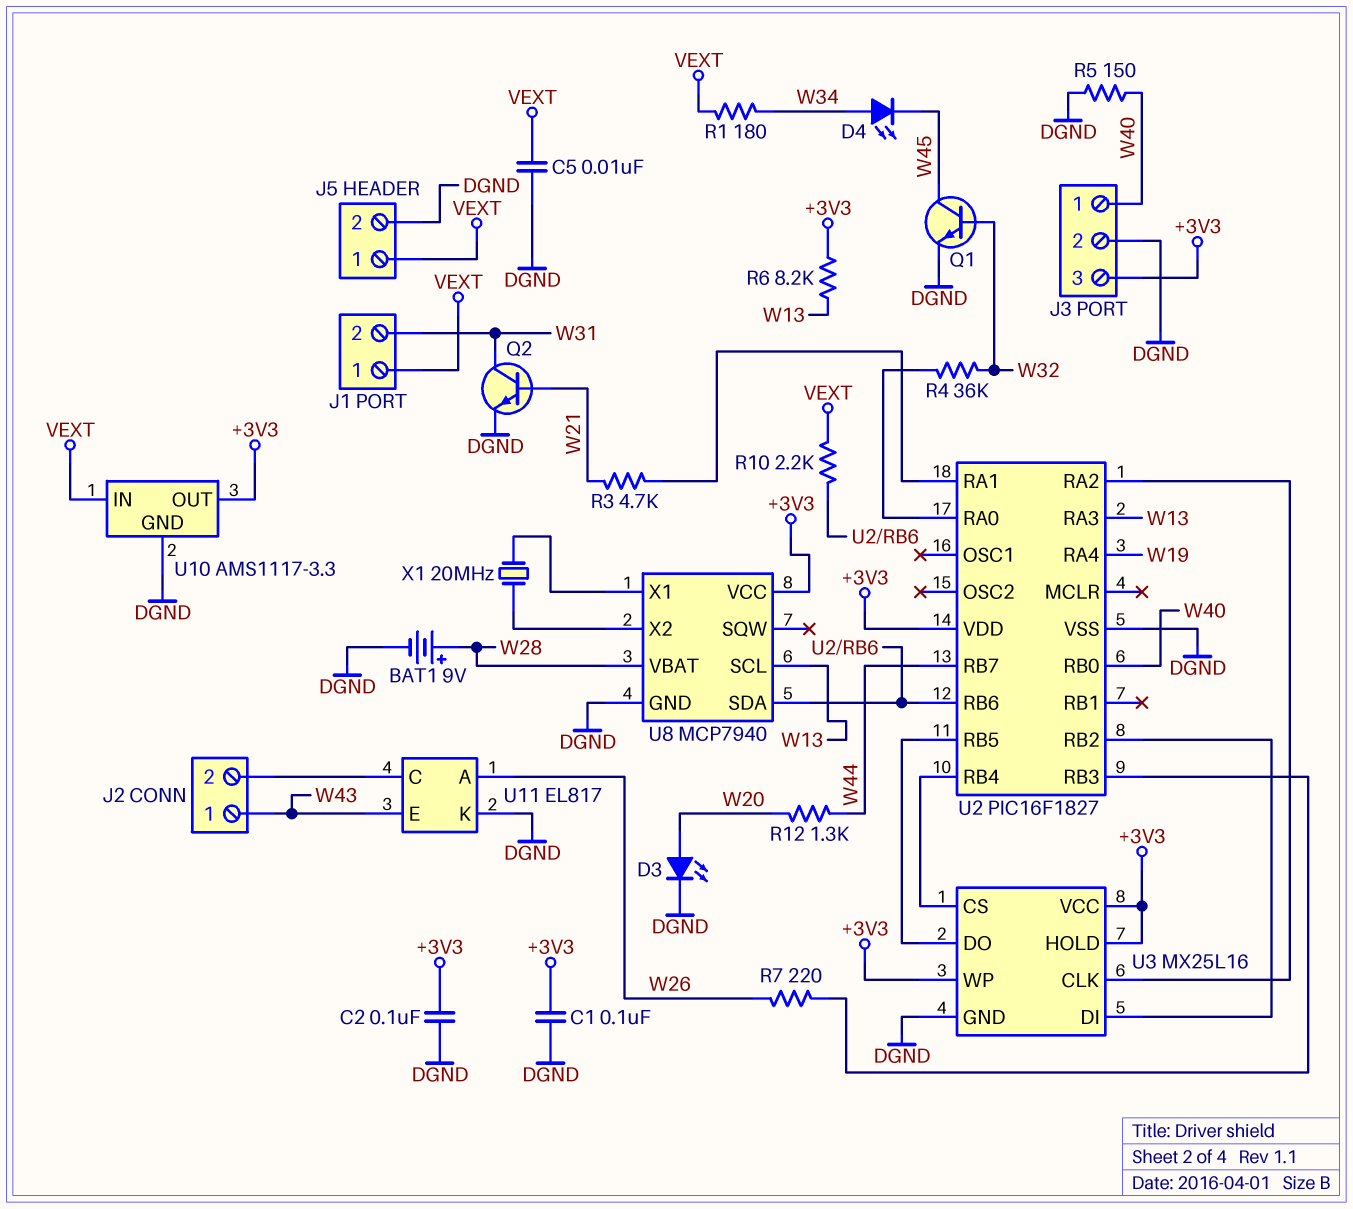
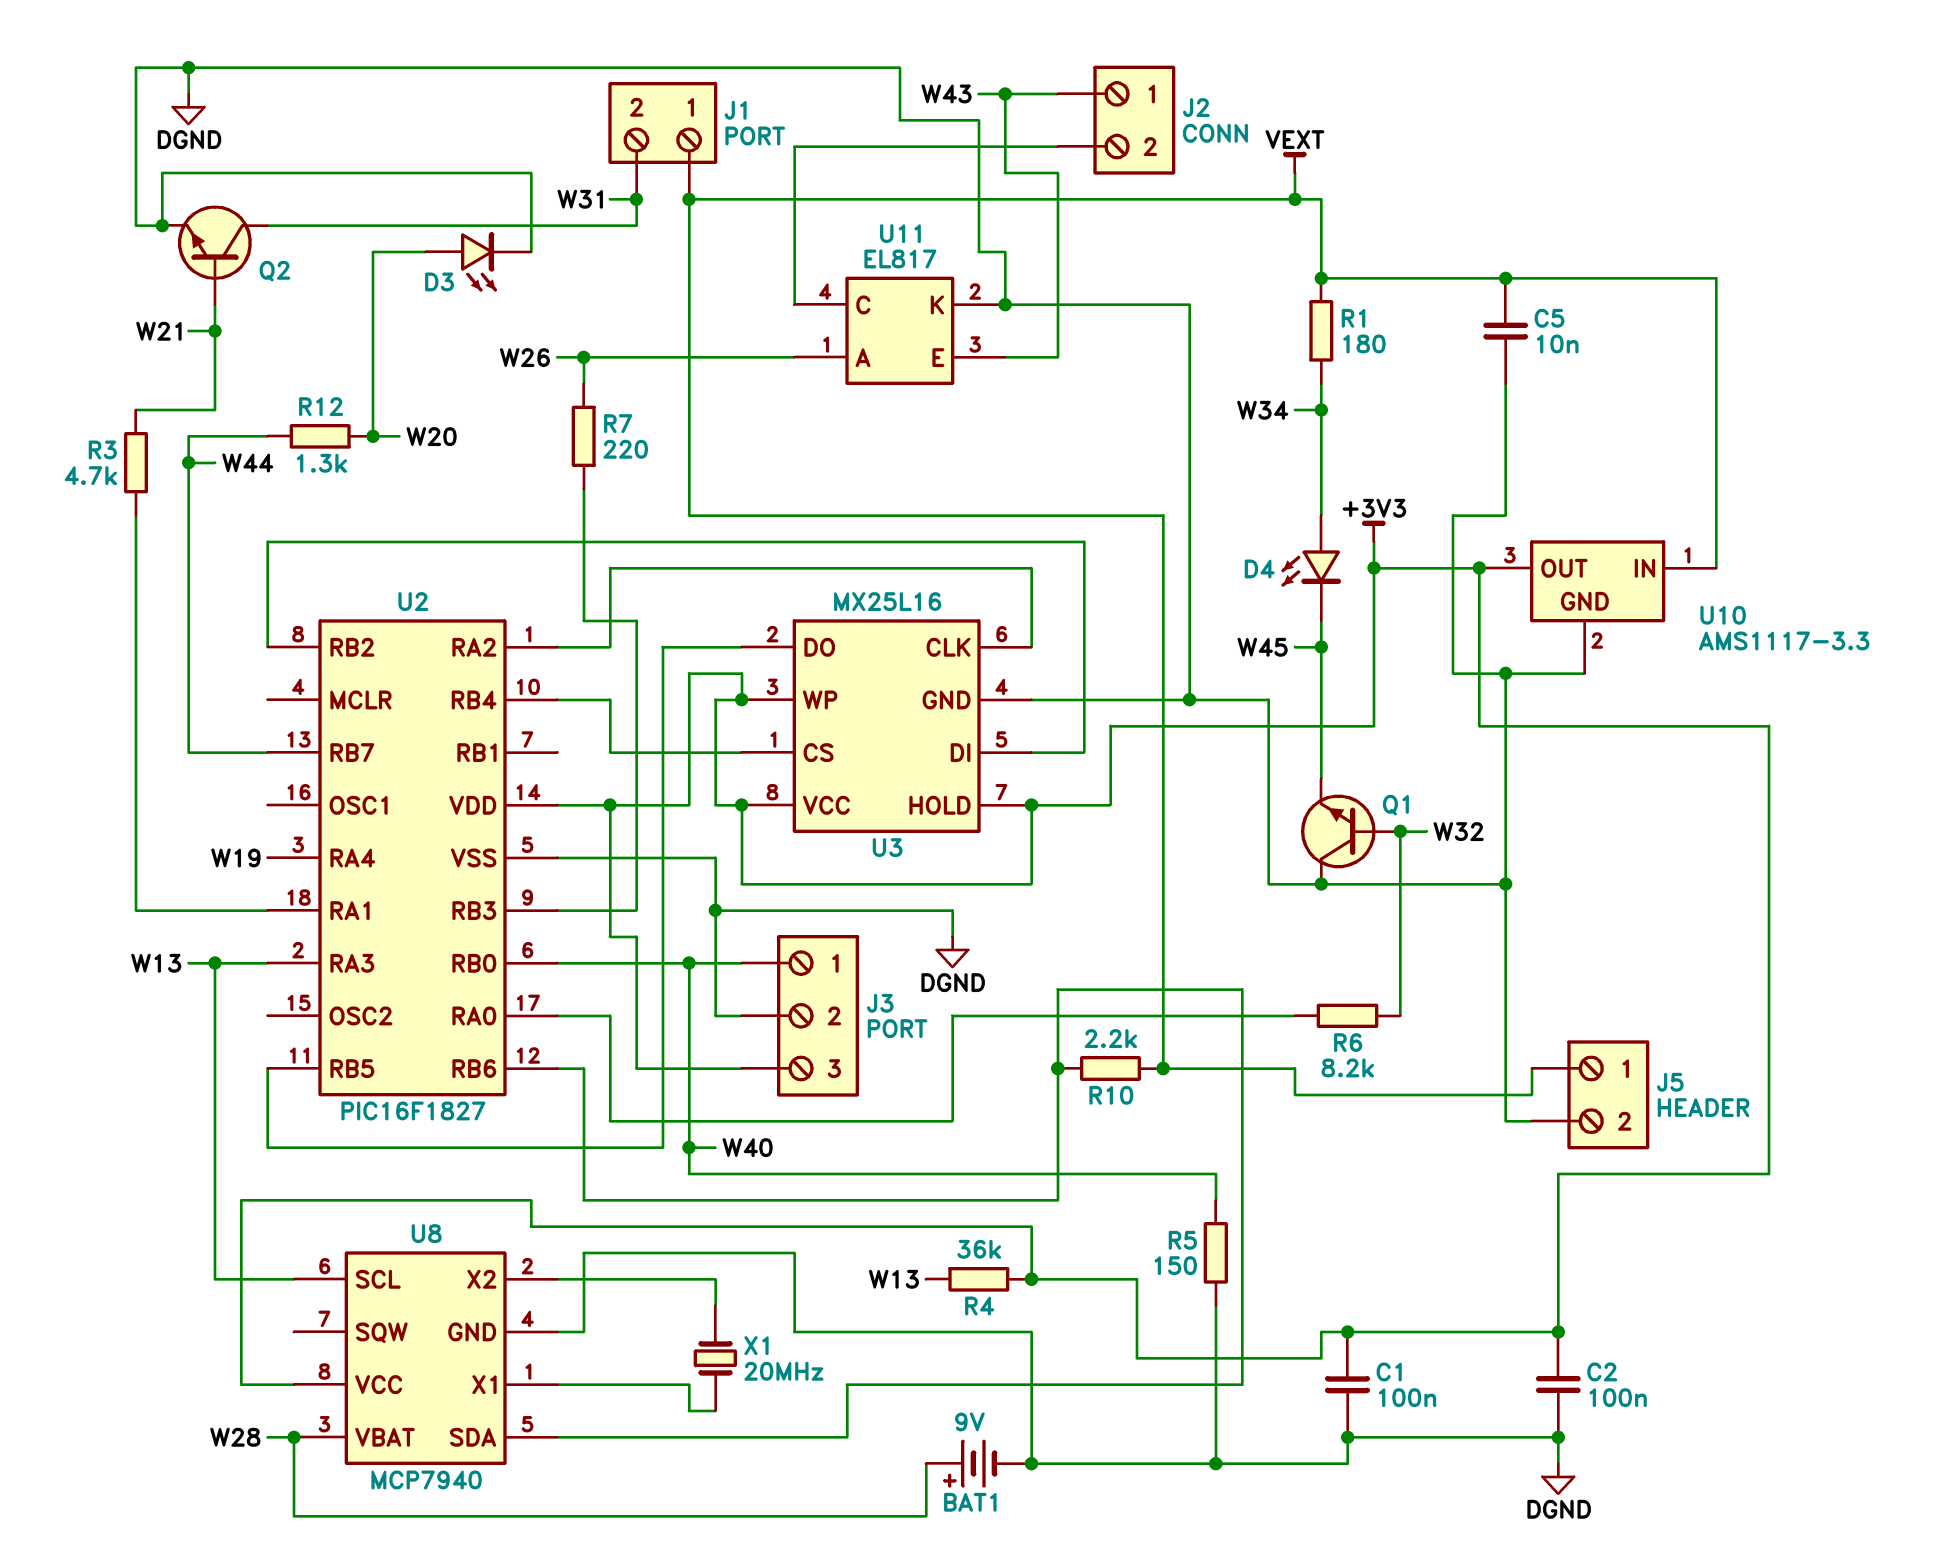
Q1: NPN (B W32, C W45, E DGND) -> NPN (B W32, C DGND, E W45)
R4: 36k (U2/RA0, W32) -> 36k (+3V3, W13)
R6: 8.2k (+3V3, W13) -> 8.2k (U2/RA0, W32)

